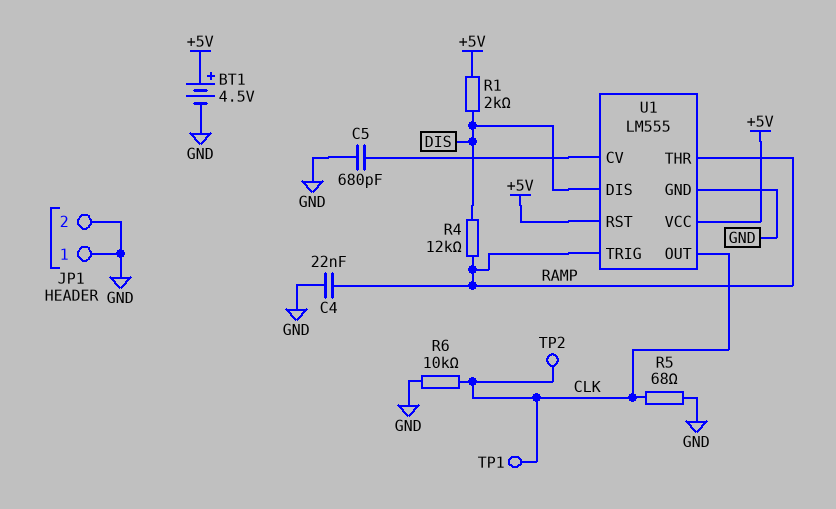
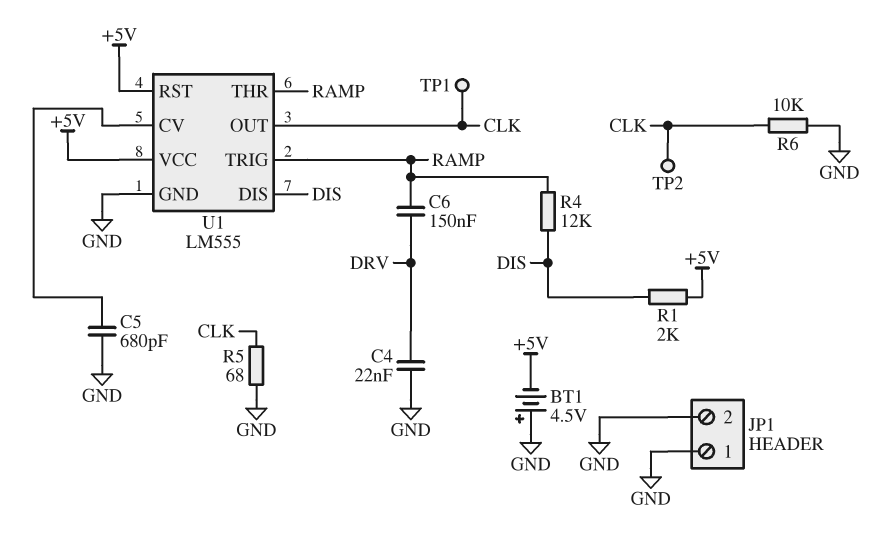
BT1: 4.5V (plus +5V, minus GND) -> 4.5V (plus GND, minus +5V)
C4: 22nF (GND, RAMP) -> 22nF (DRV, GND)
C6: none -> 150nF (DRV, RAMP)

